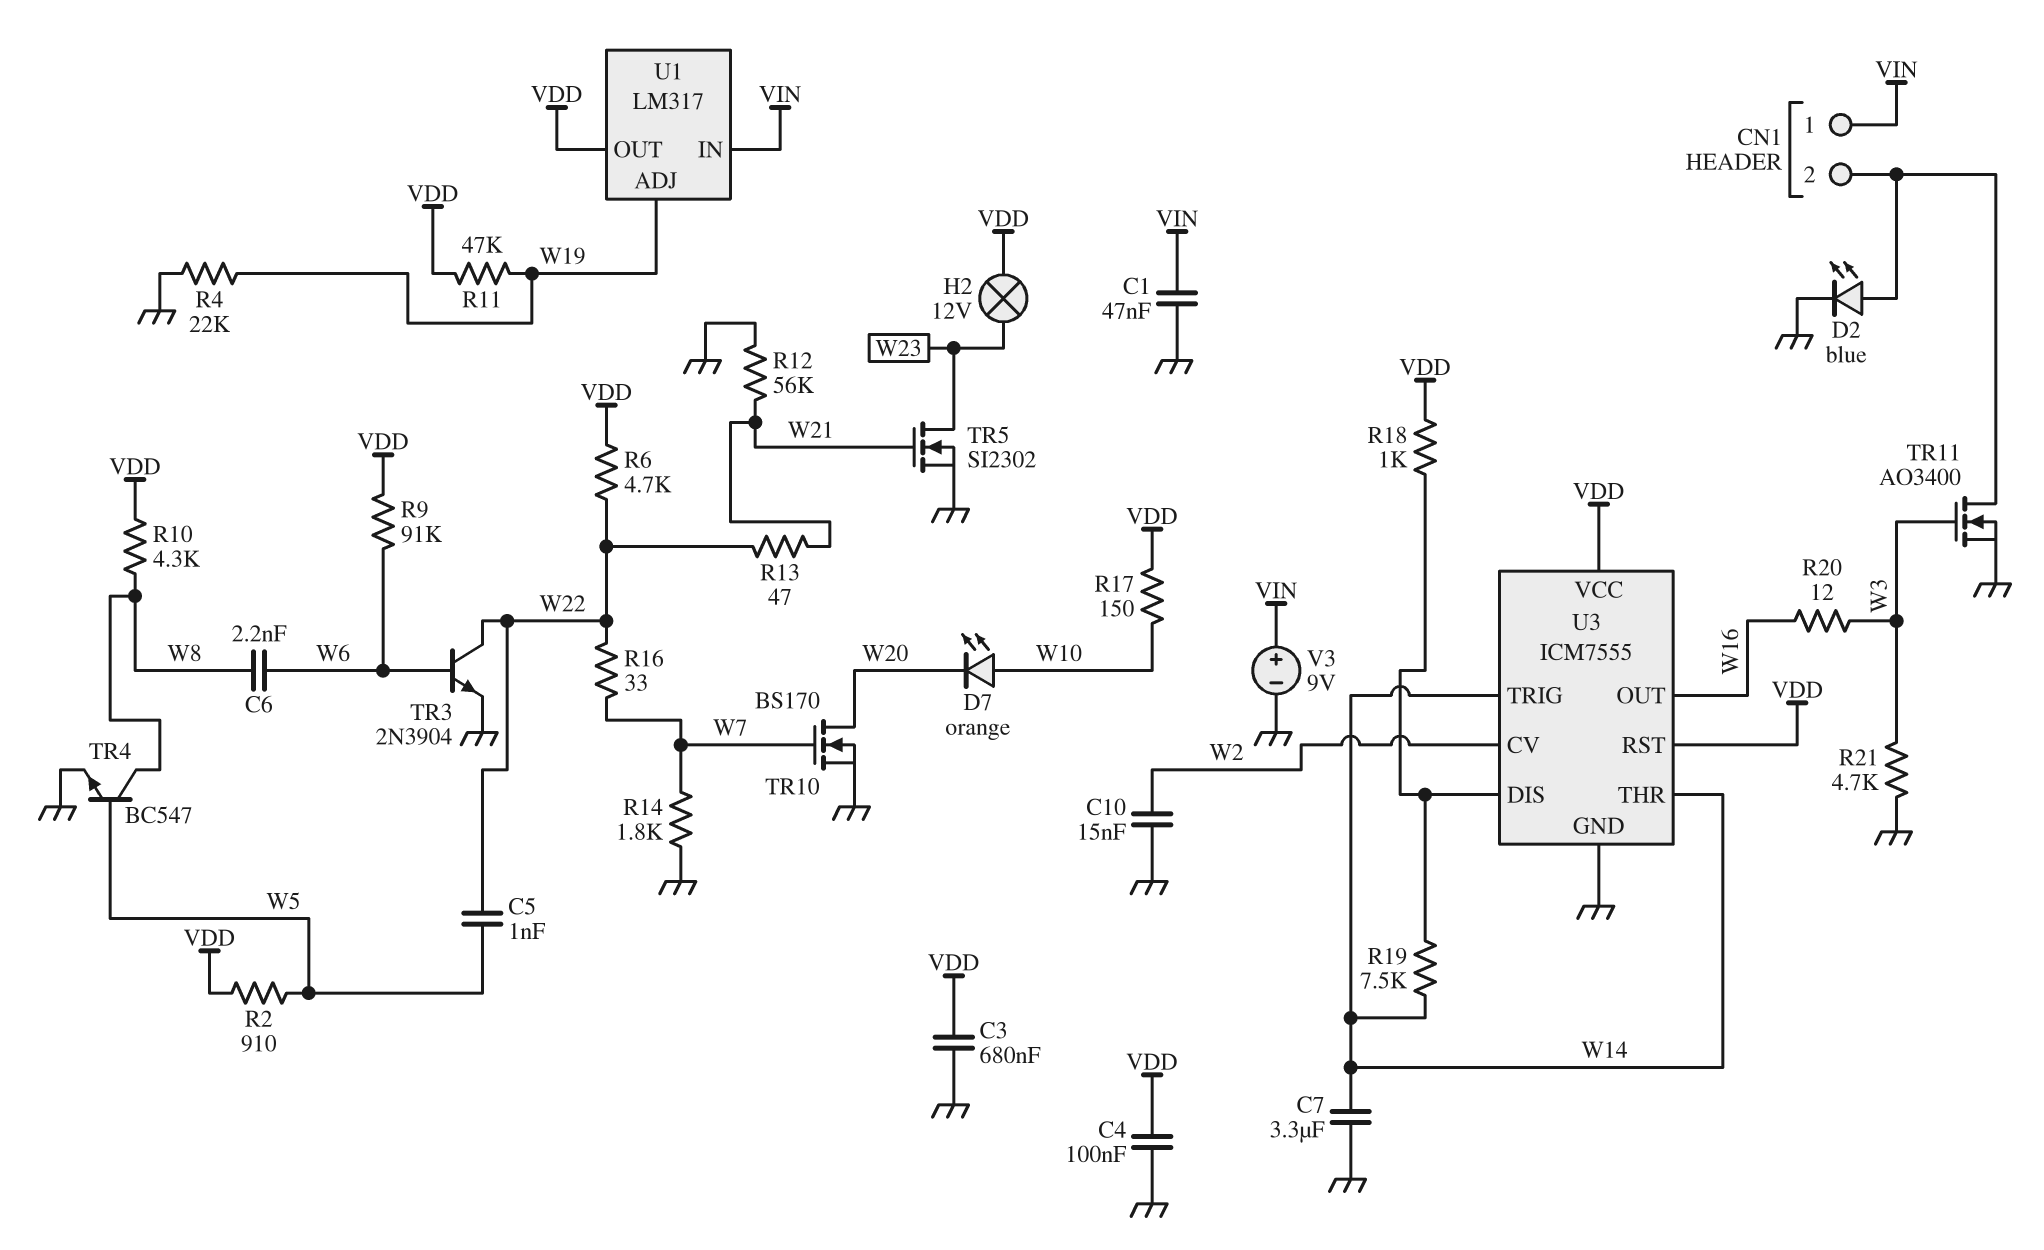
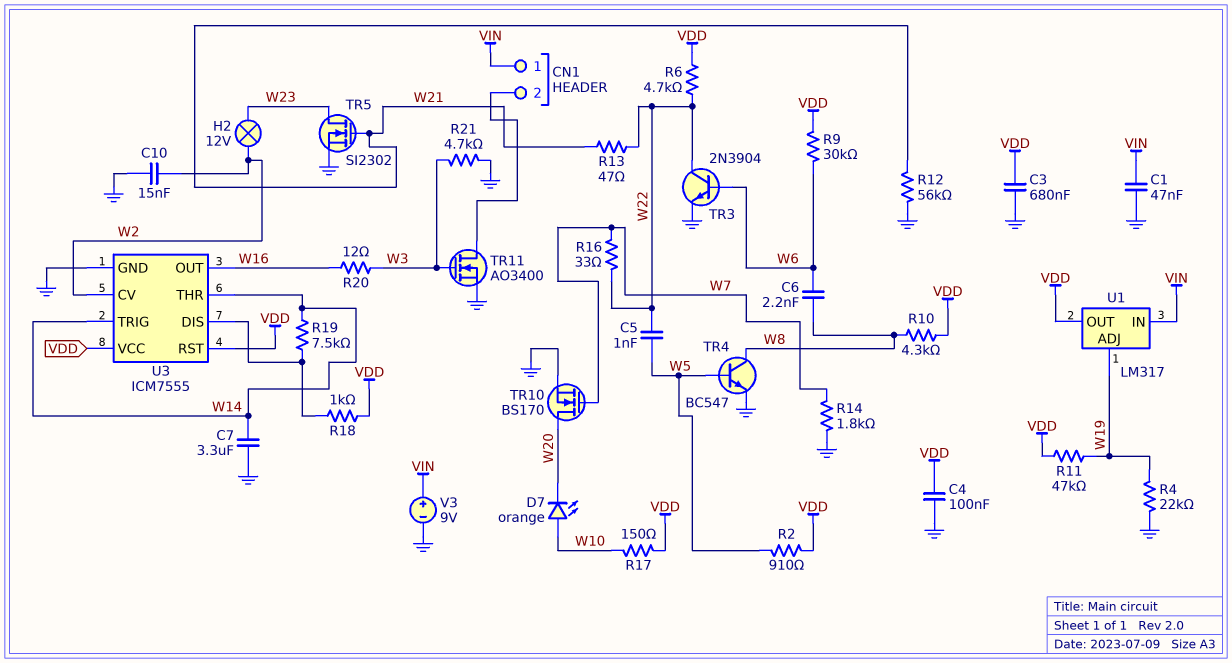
D2: LED blue (A CN1/2, K GND) -> none
H2: lamp 12V (VDD, W23) -> lamp 12V (W2, W23)
R9: 91k (VDD, W6) -> 30k (VDD, W6)

